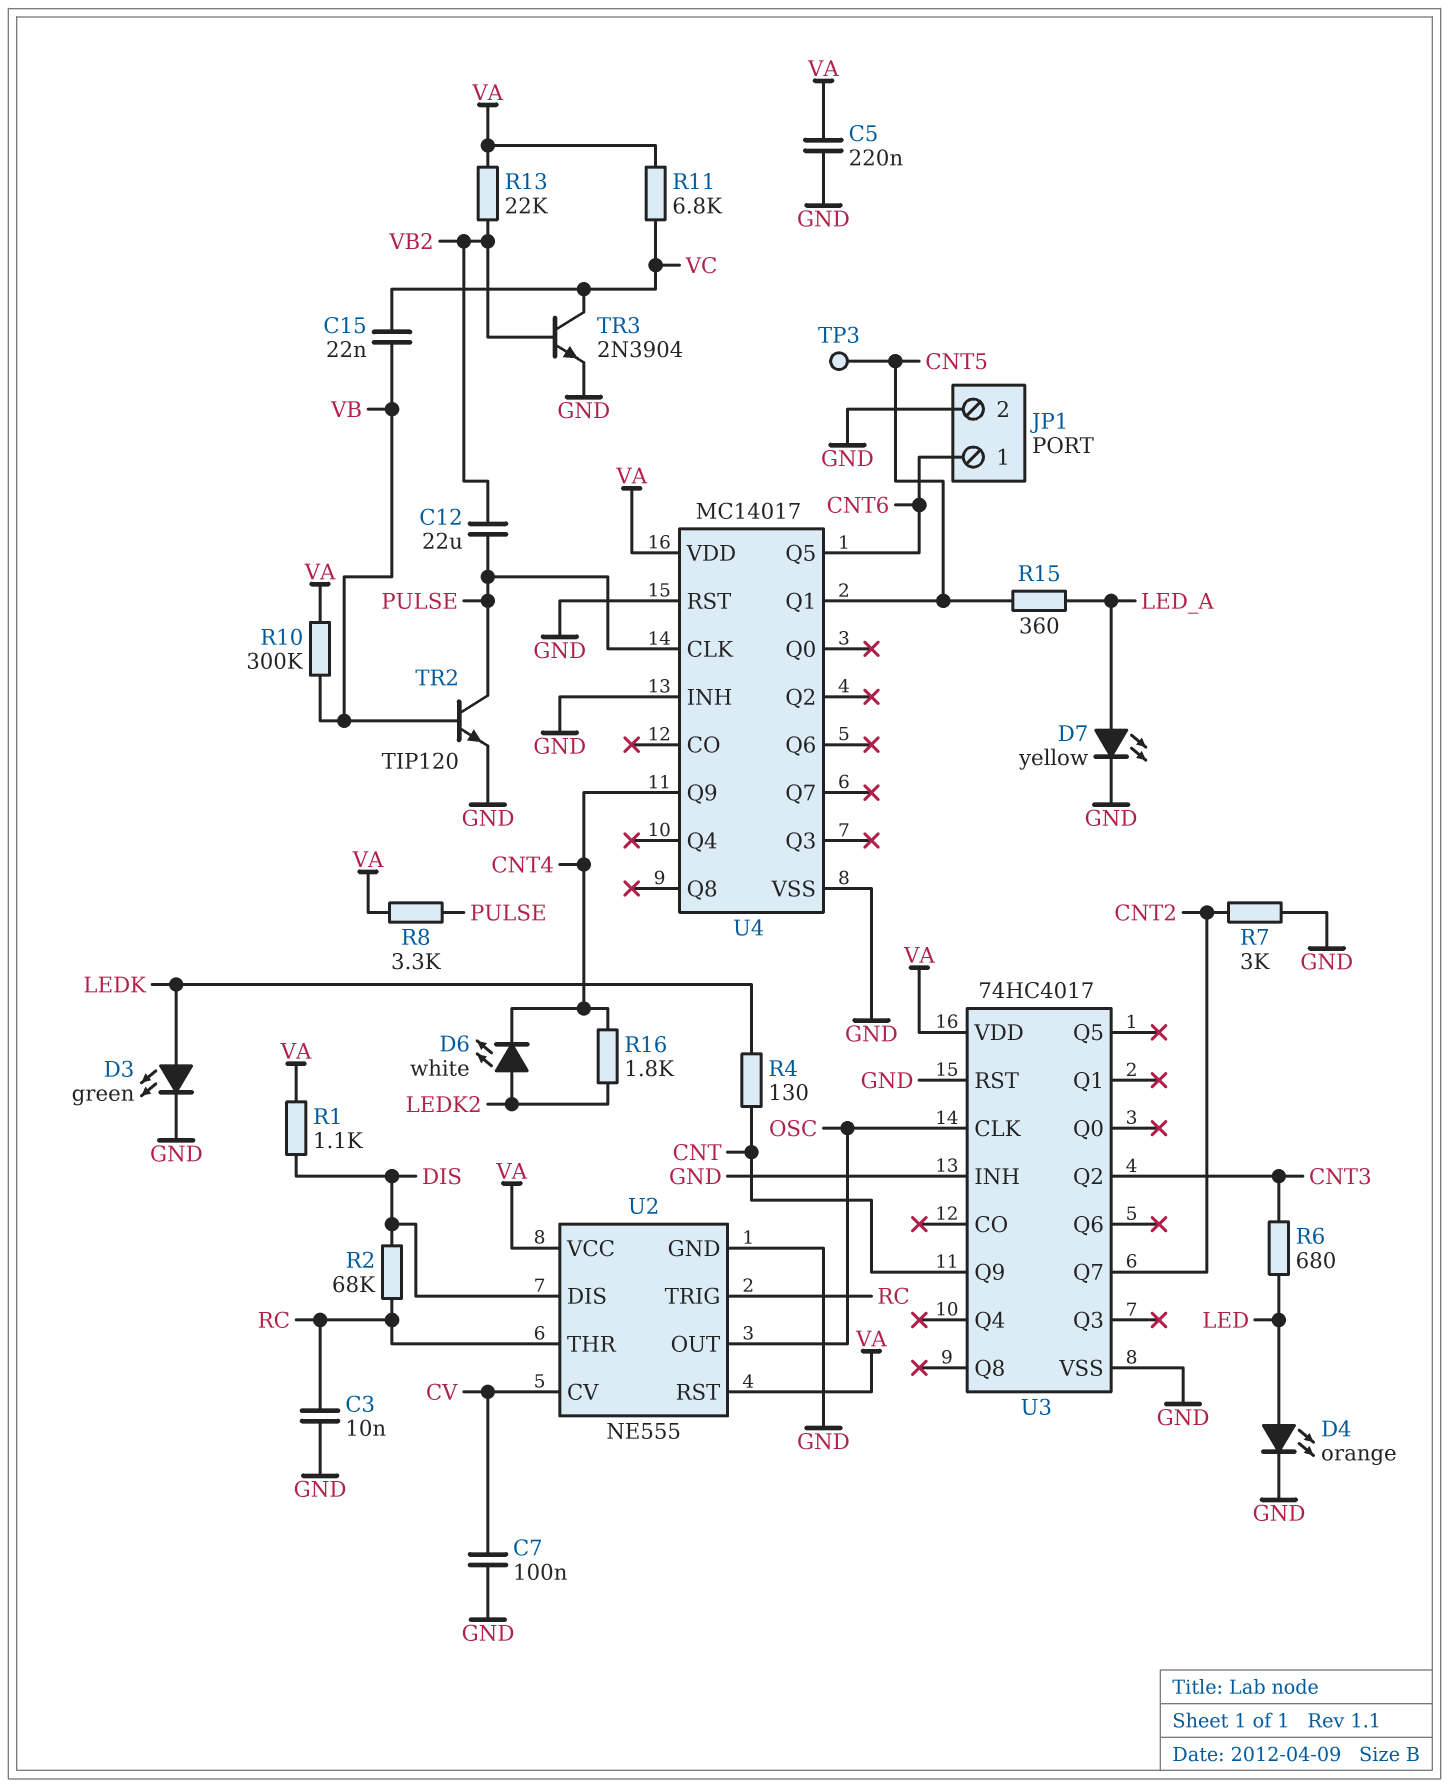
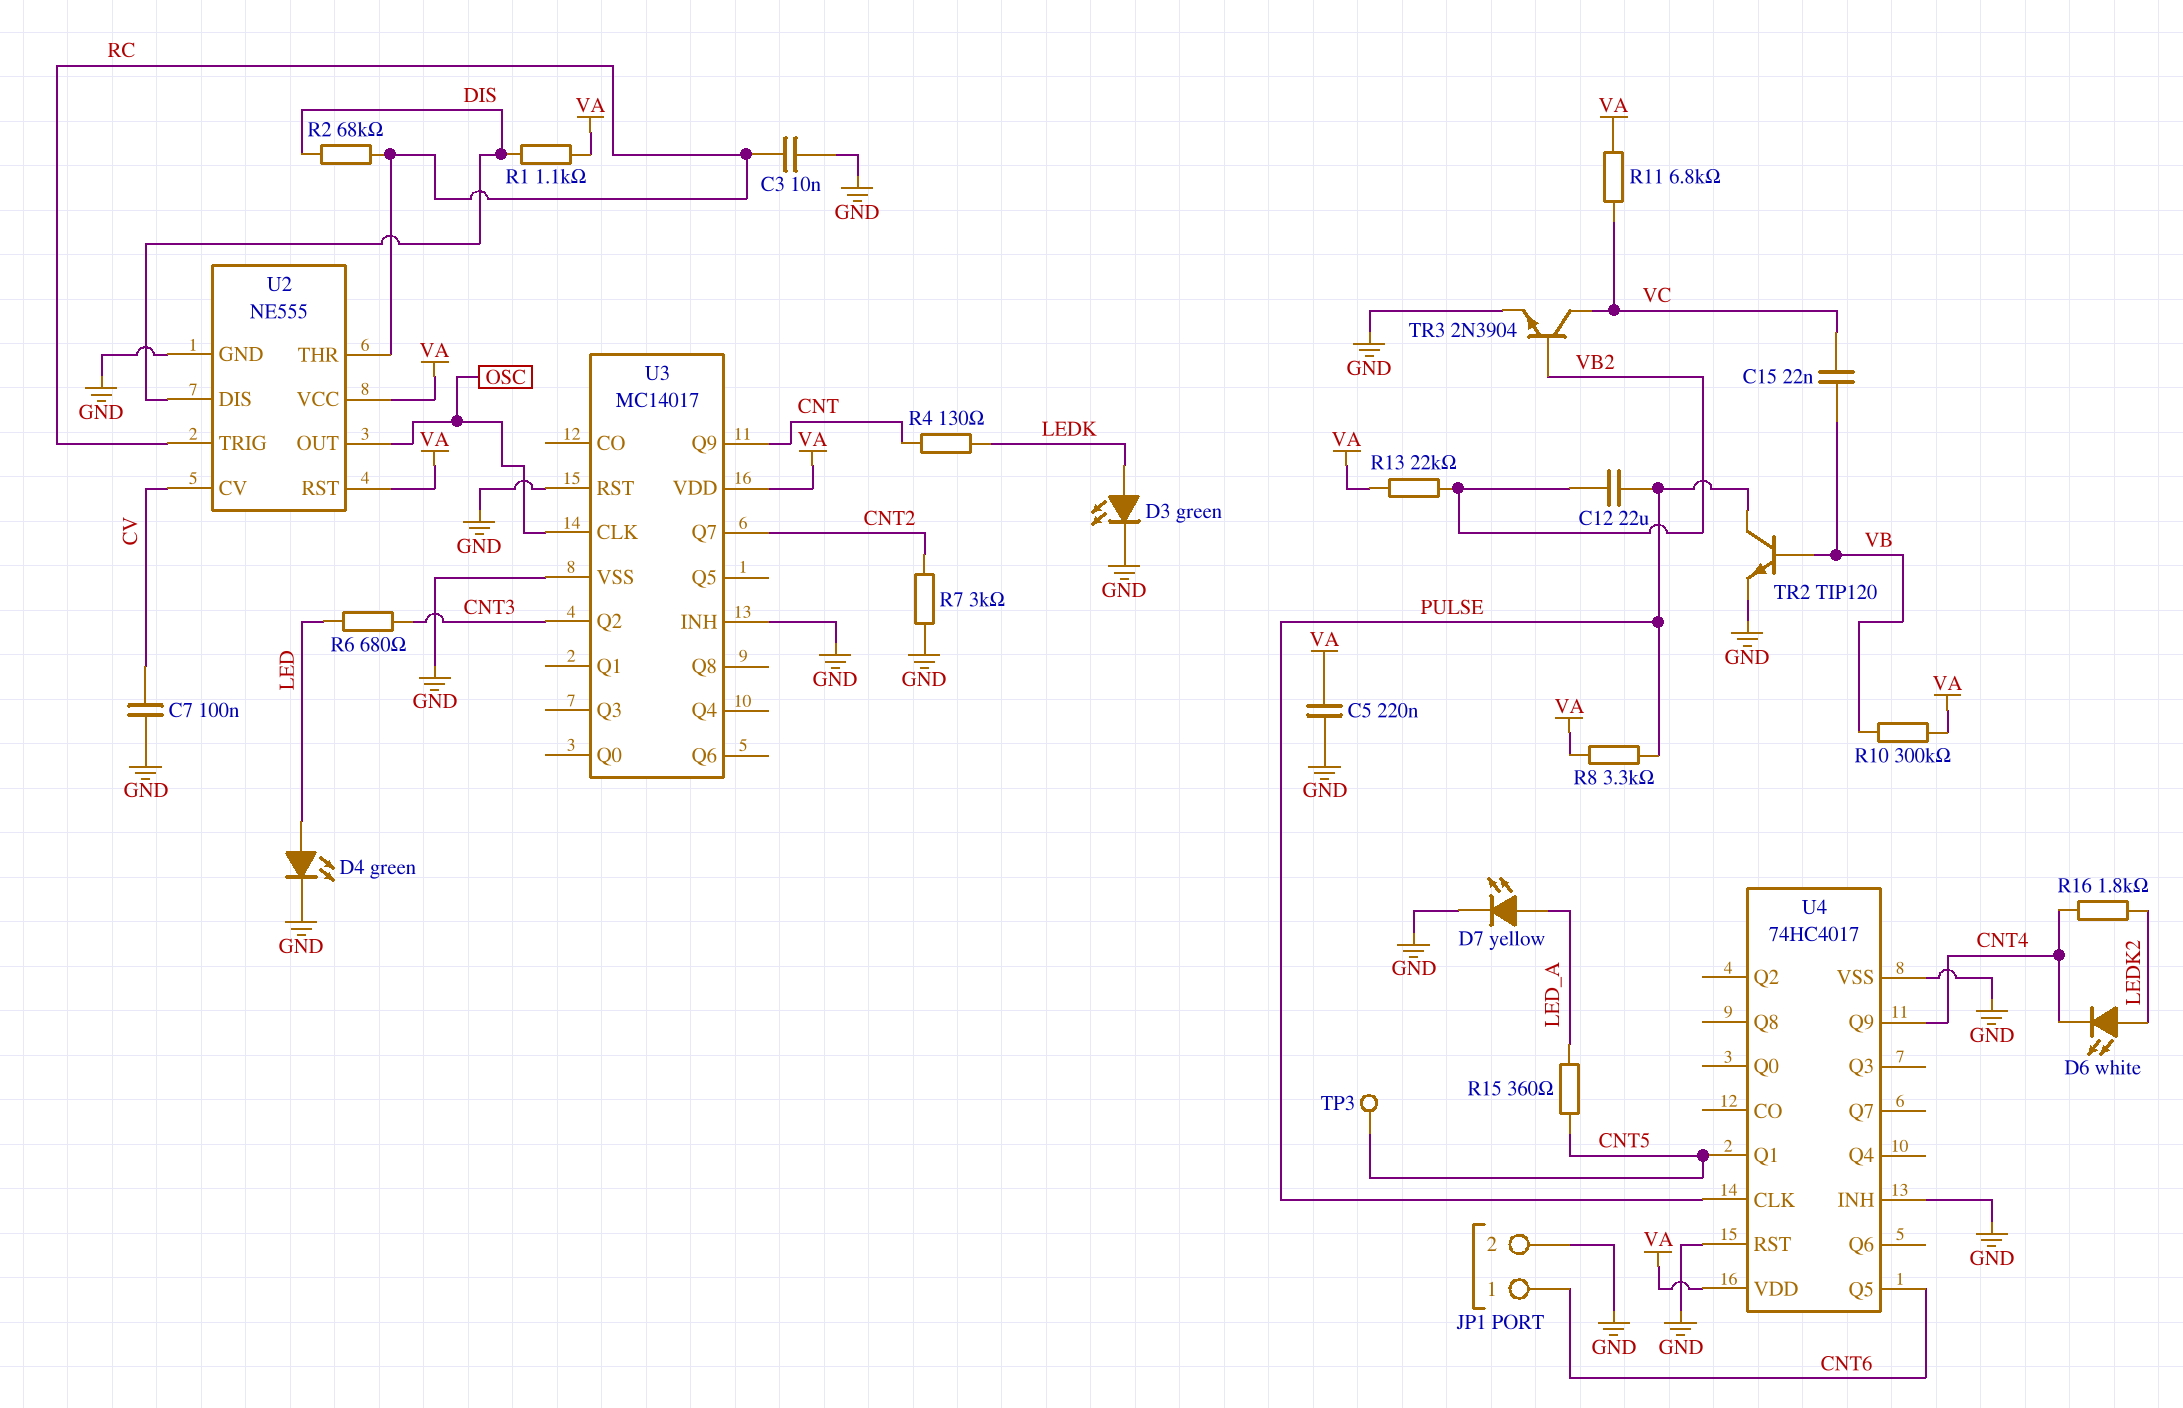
D4: LED orange (A LED, K GND) -> LED green (A LED, K GND)
U3: 74HC4017 -> MC14017
U4: MC14017 -> 74HC4017

